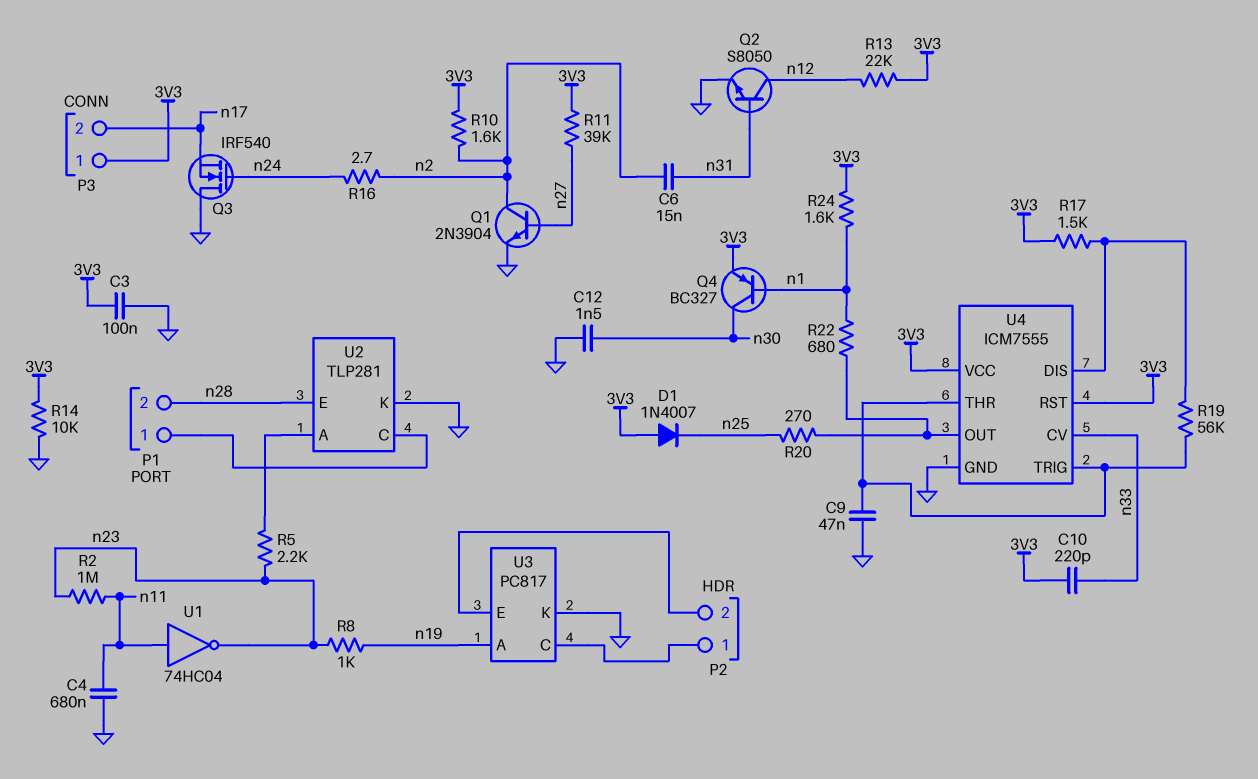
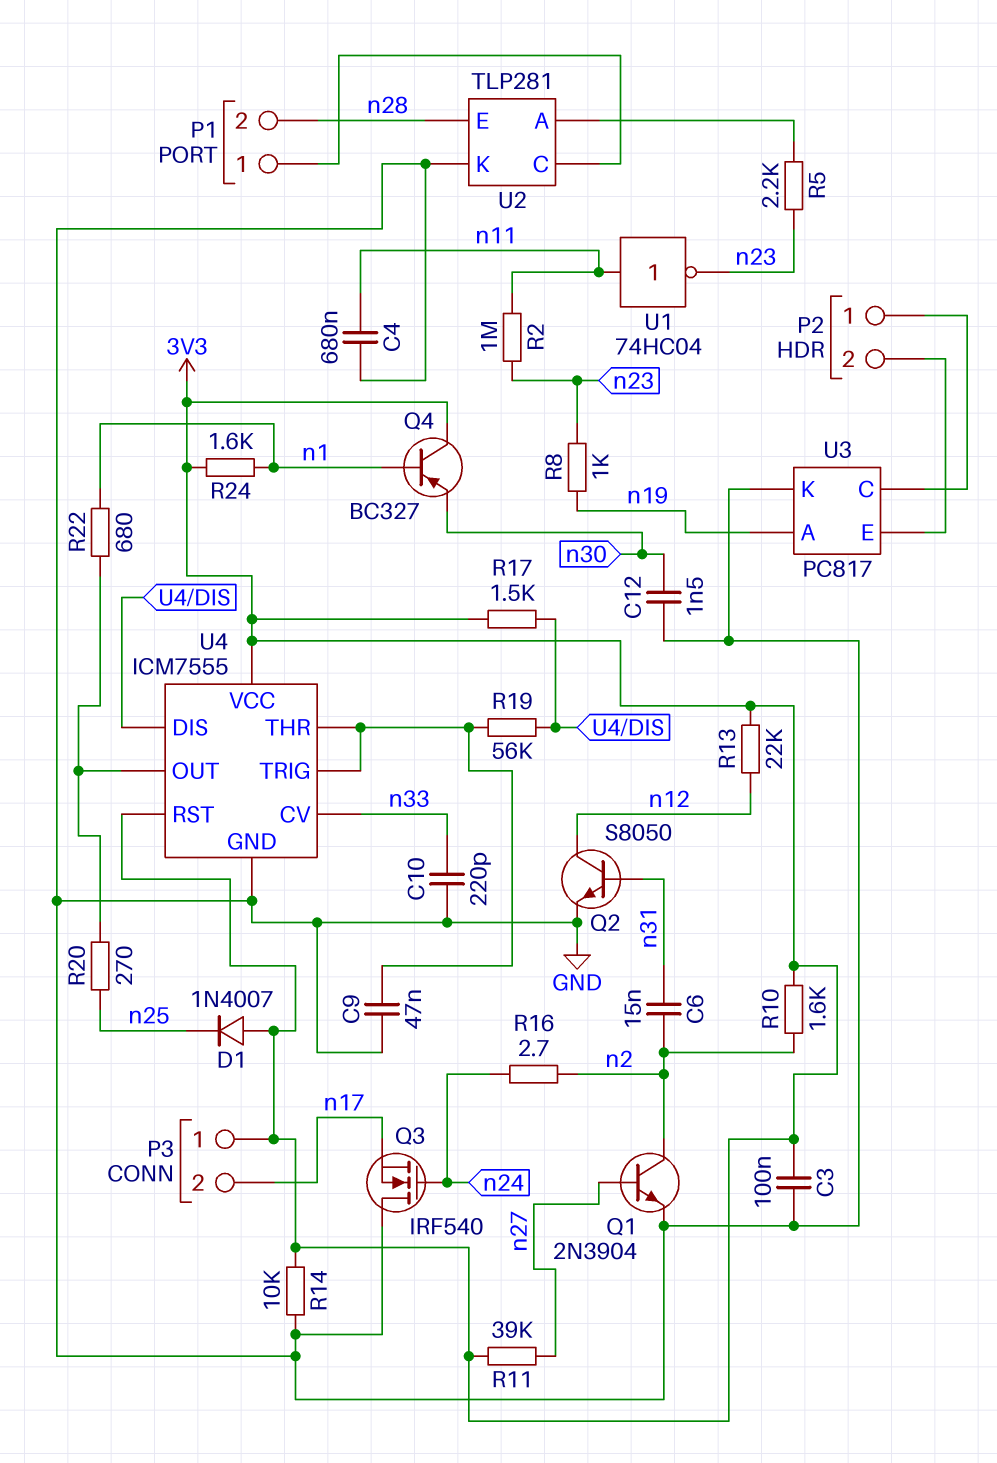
C10: 220pF (3V3, n33) -> 220pF (GND, n33)
Q4: PNP BC327 (B n1, C n30, E 3V3) -> PNP BC327 (B n1, C 3V3, E n30)

